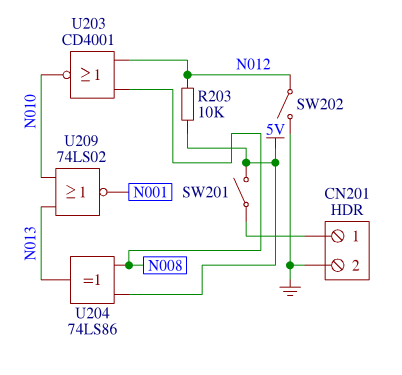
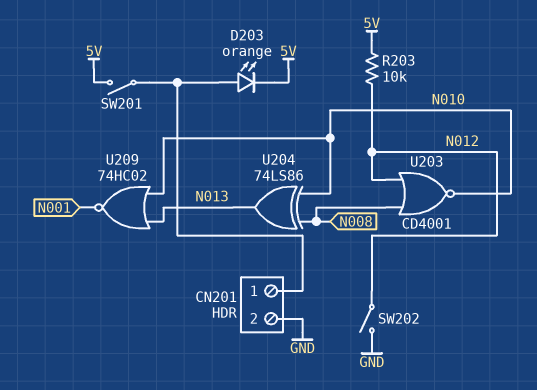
D203: none -> LED orange (A CN201/1, K 5V)
U204: XOR 74LS86 (in 5V, in N008, out N013) -> XOR 74LS86 (in N008, in N010, out N013)
U209: NOR 74LS02 (in N010, in N013, out N001) -> NOR 74HC02 (in N010, in N013, out N001)

